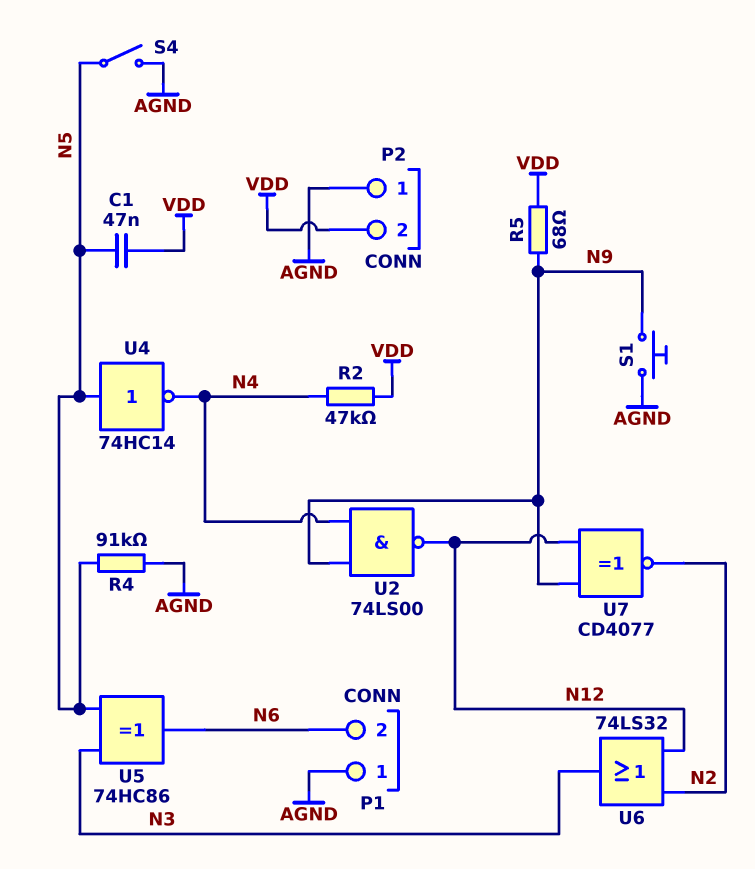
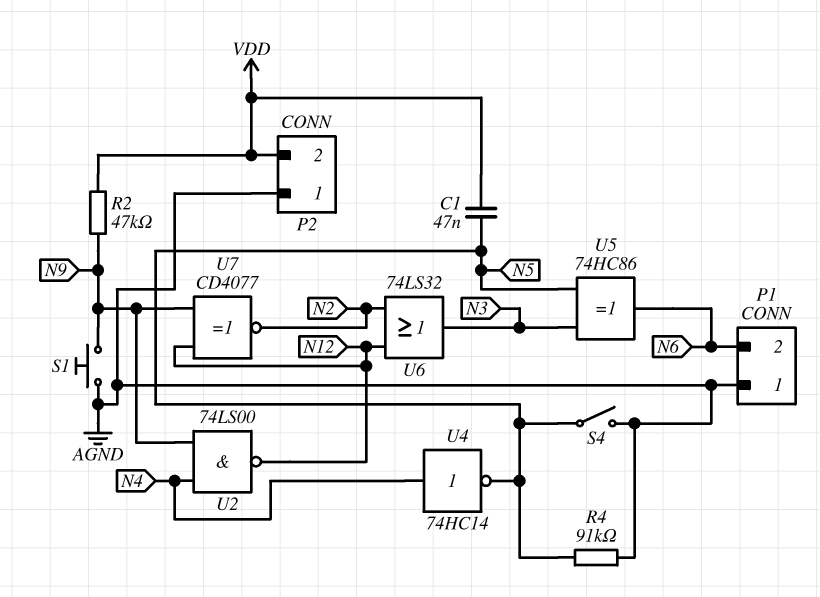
R2: 47k (N4, VDD) -> 47k (N9, VDD)
R5: 68 (N9, VDD) -> none
U4: NOT 74HC14 (in N5, out N4) -> NOT 74HC14 (in N4, out N5)

